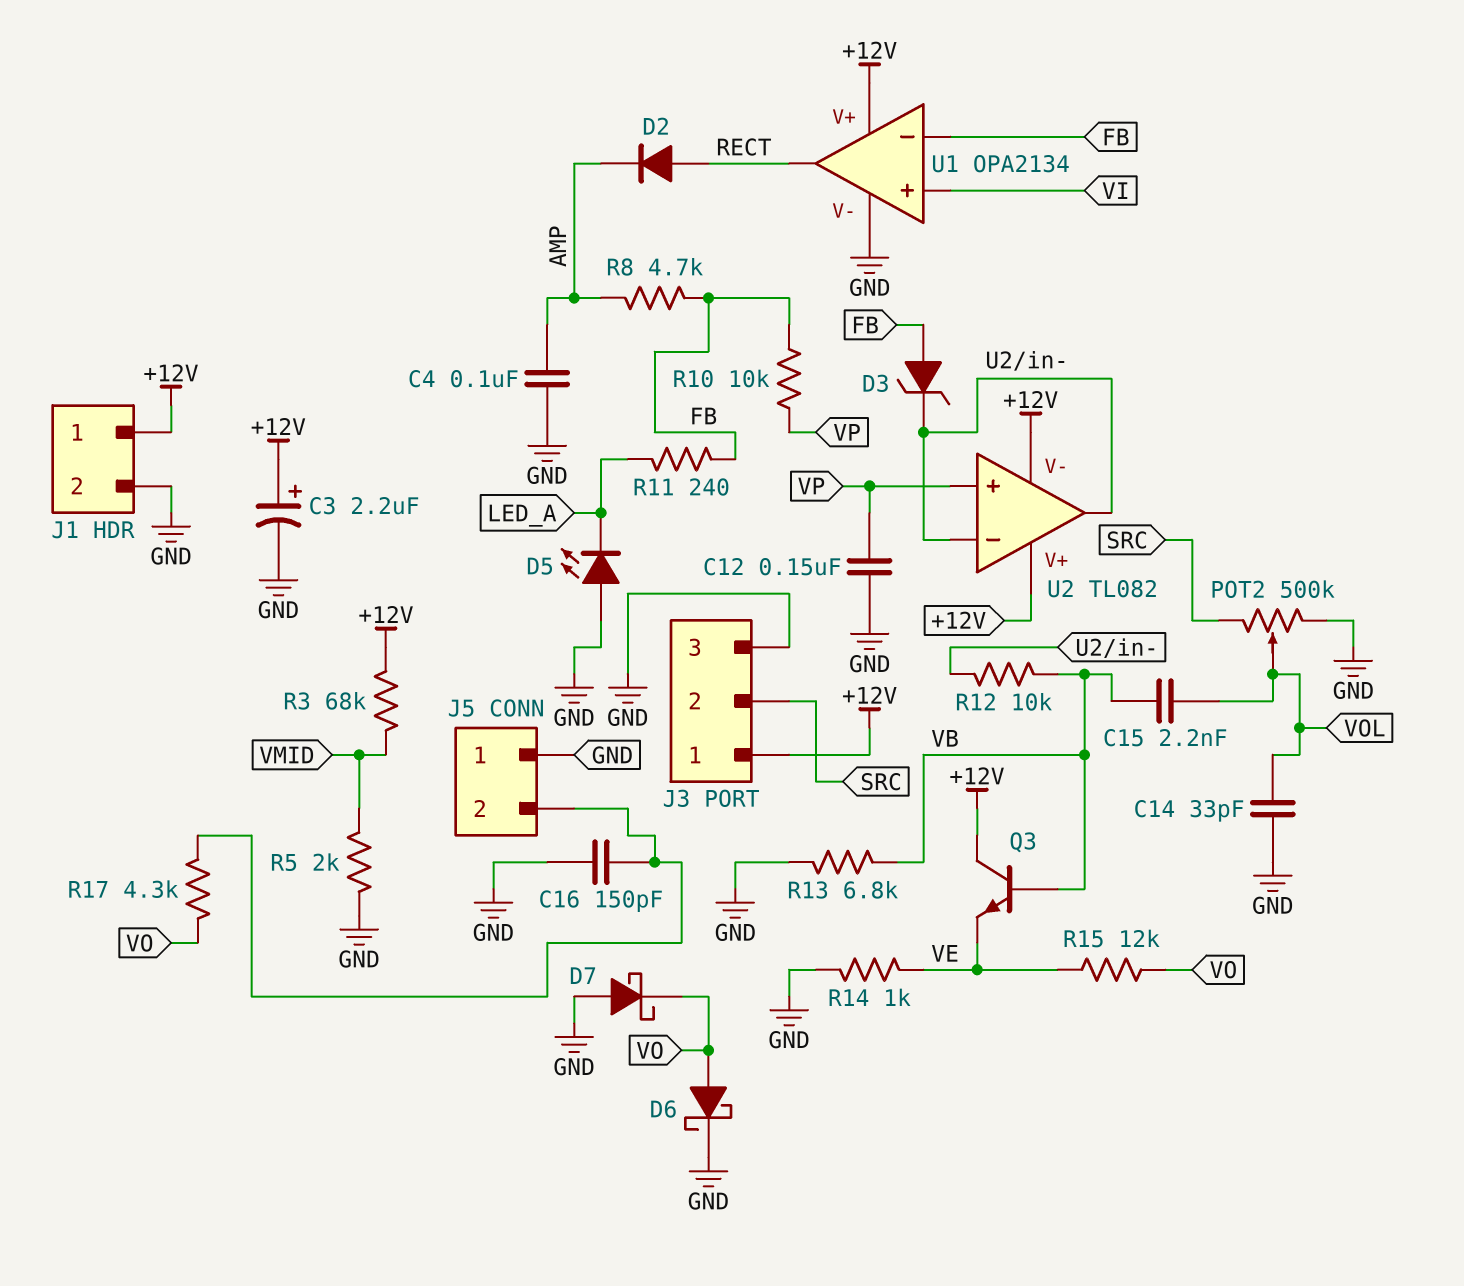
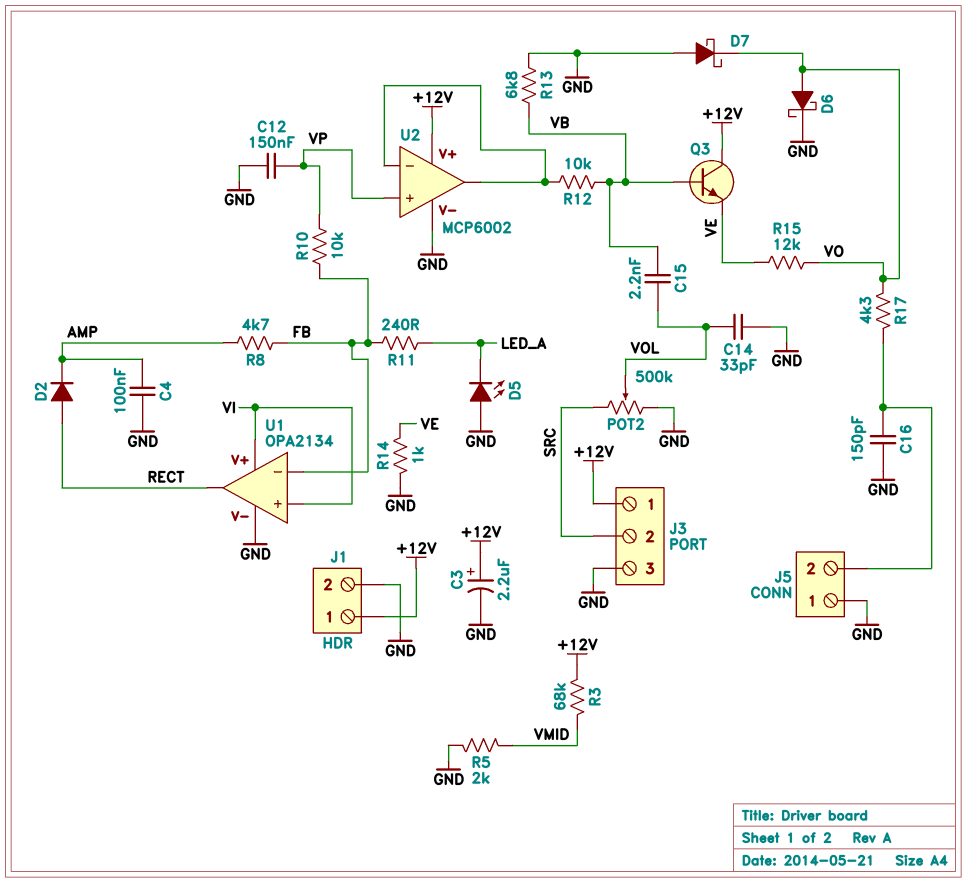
D3: zener (A FB, K U2/in-) -> none
U1 pin V+: +12V -> VI
U2: TL082 -> MCP6002
U2 pin V-: +12V -> GND

